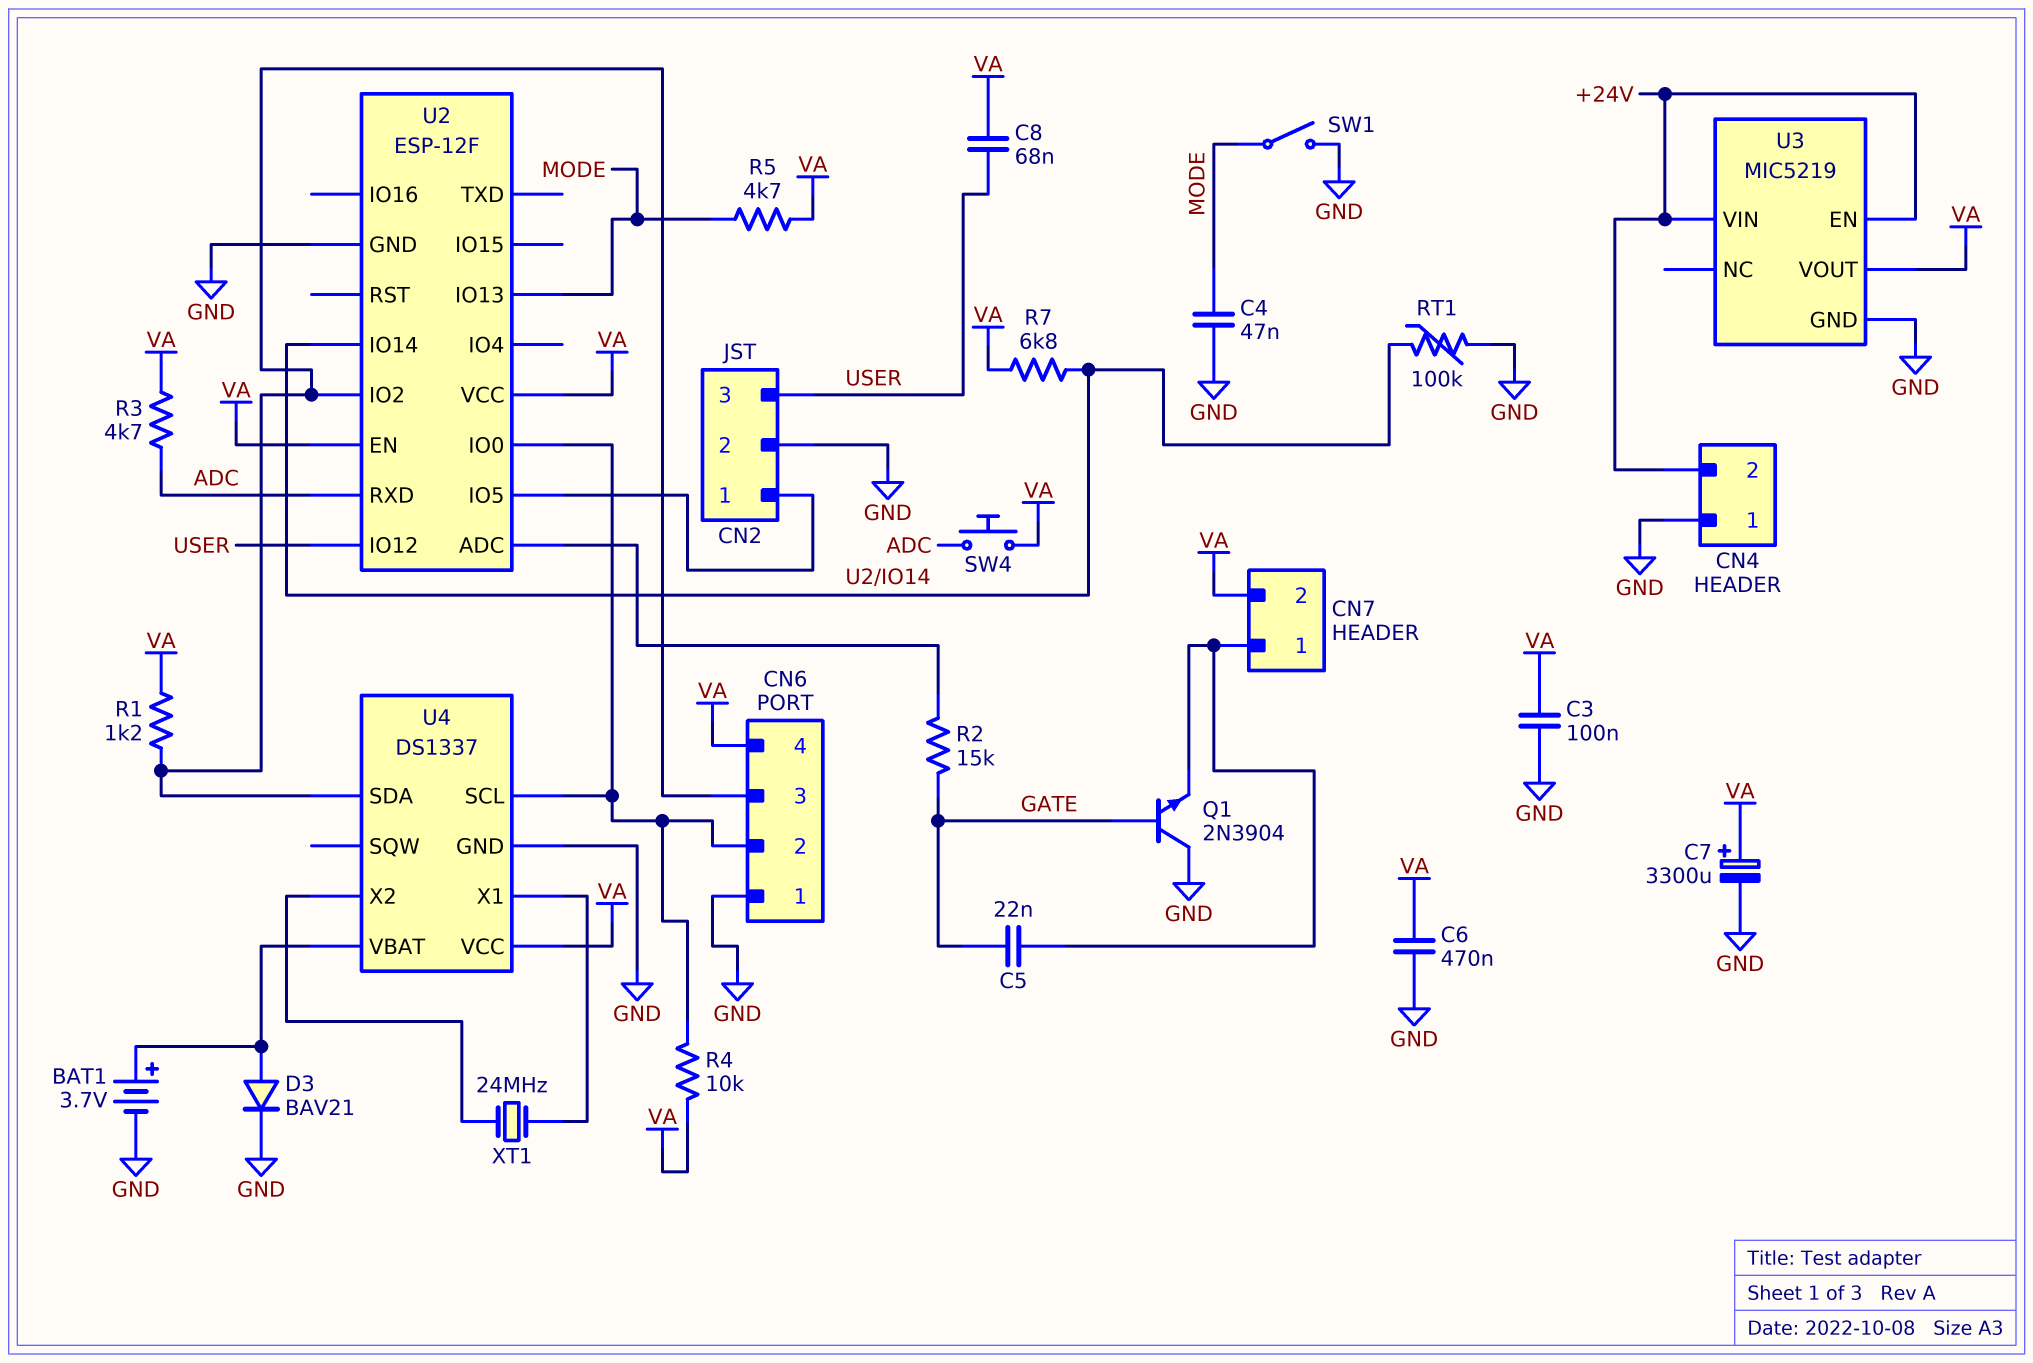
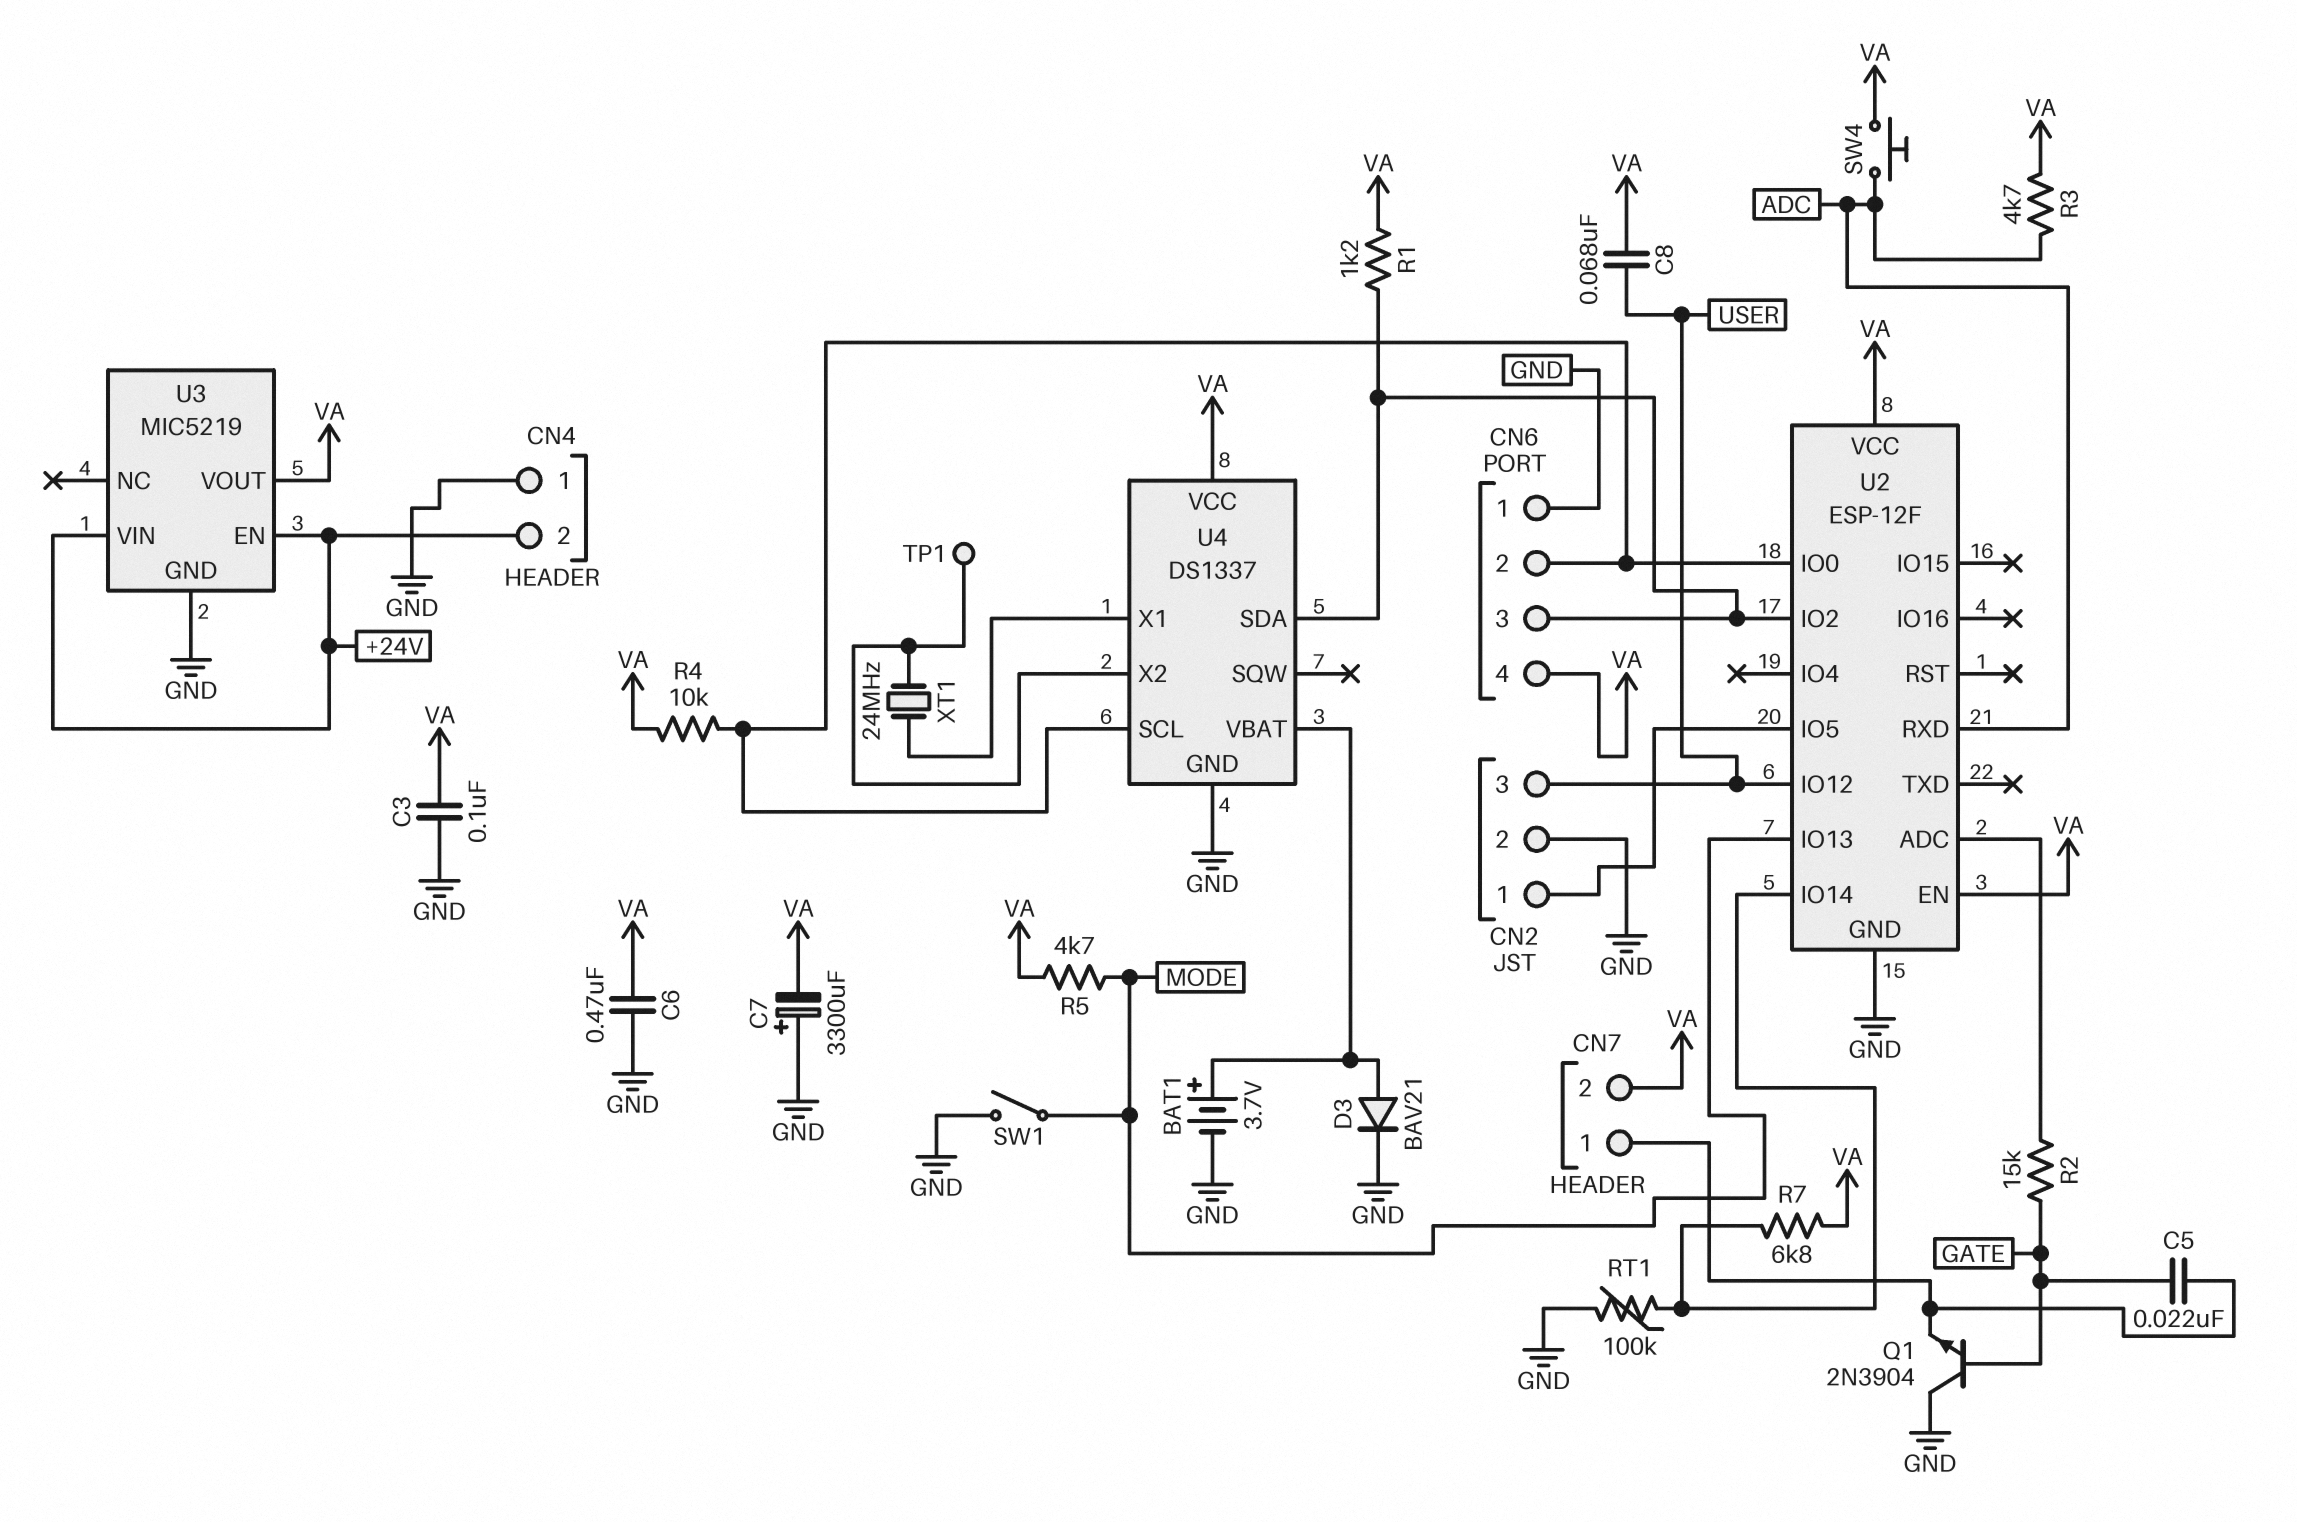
C4: 47nF (GND, MODE) -> none
C7: 3300uF (plus VA, minus GND) -> 3300uF (plus GND, minus VA)
TP1: none -> test point (U4/X2)

